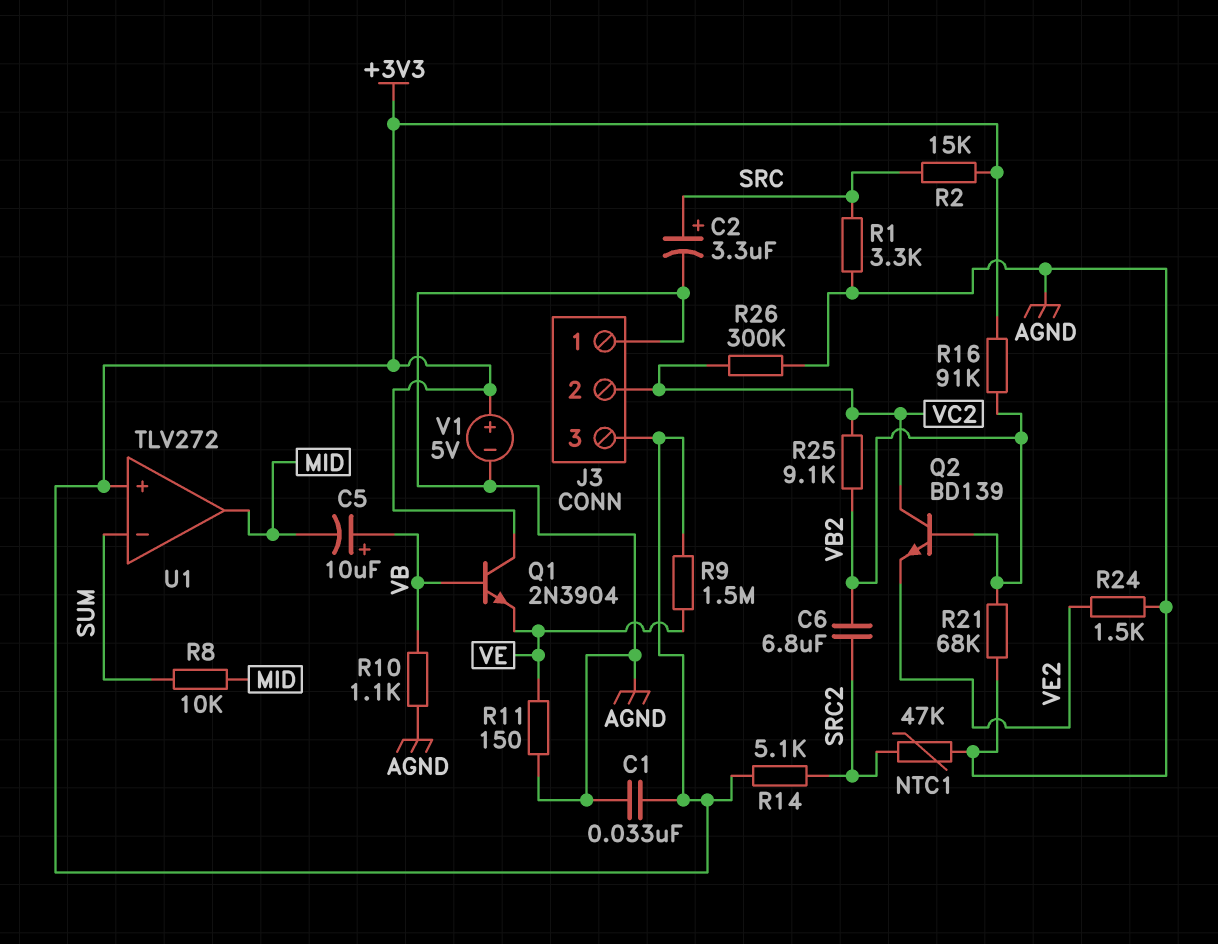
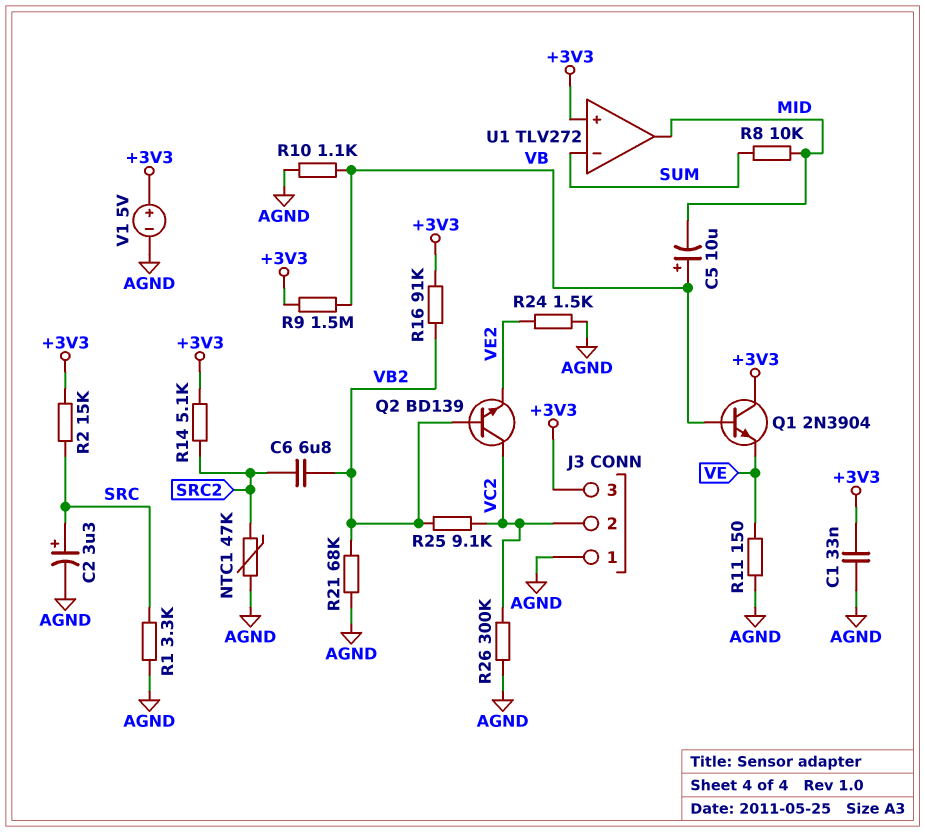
R9: 1.5M (+3V3, VE) -> 1.5M (+3V3, VB)

